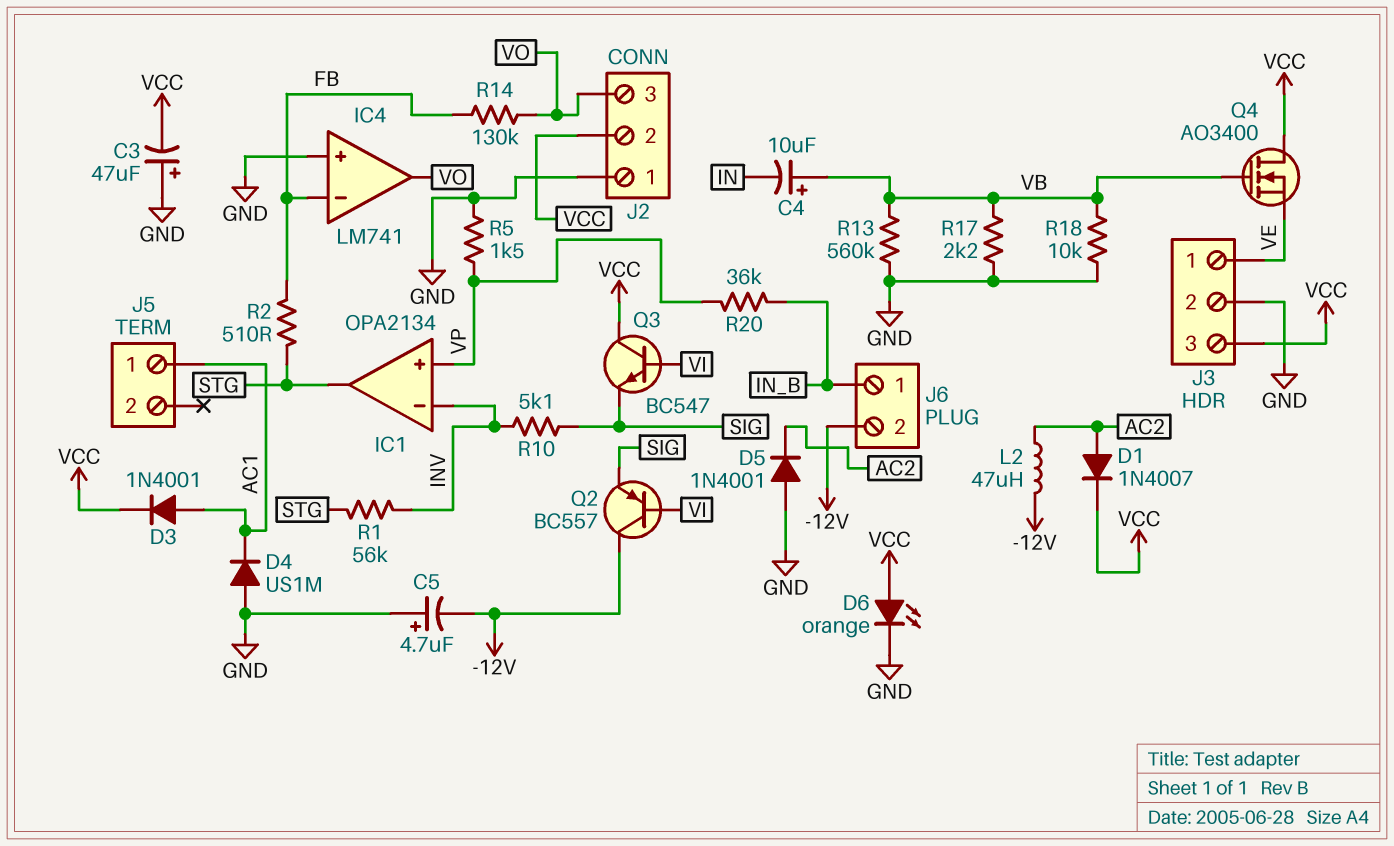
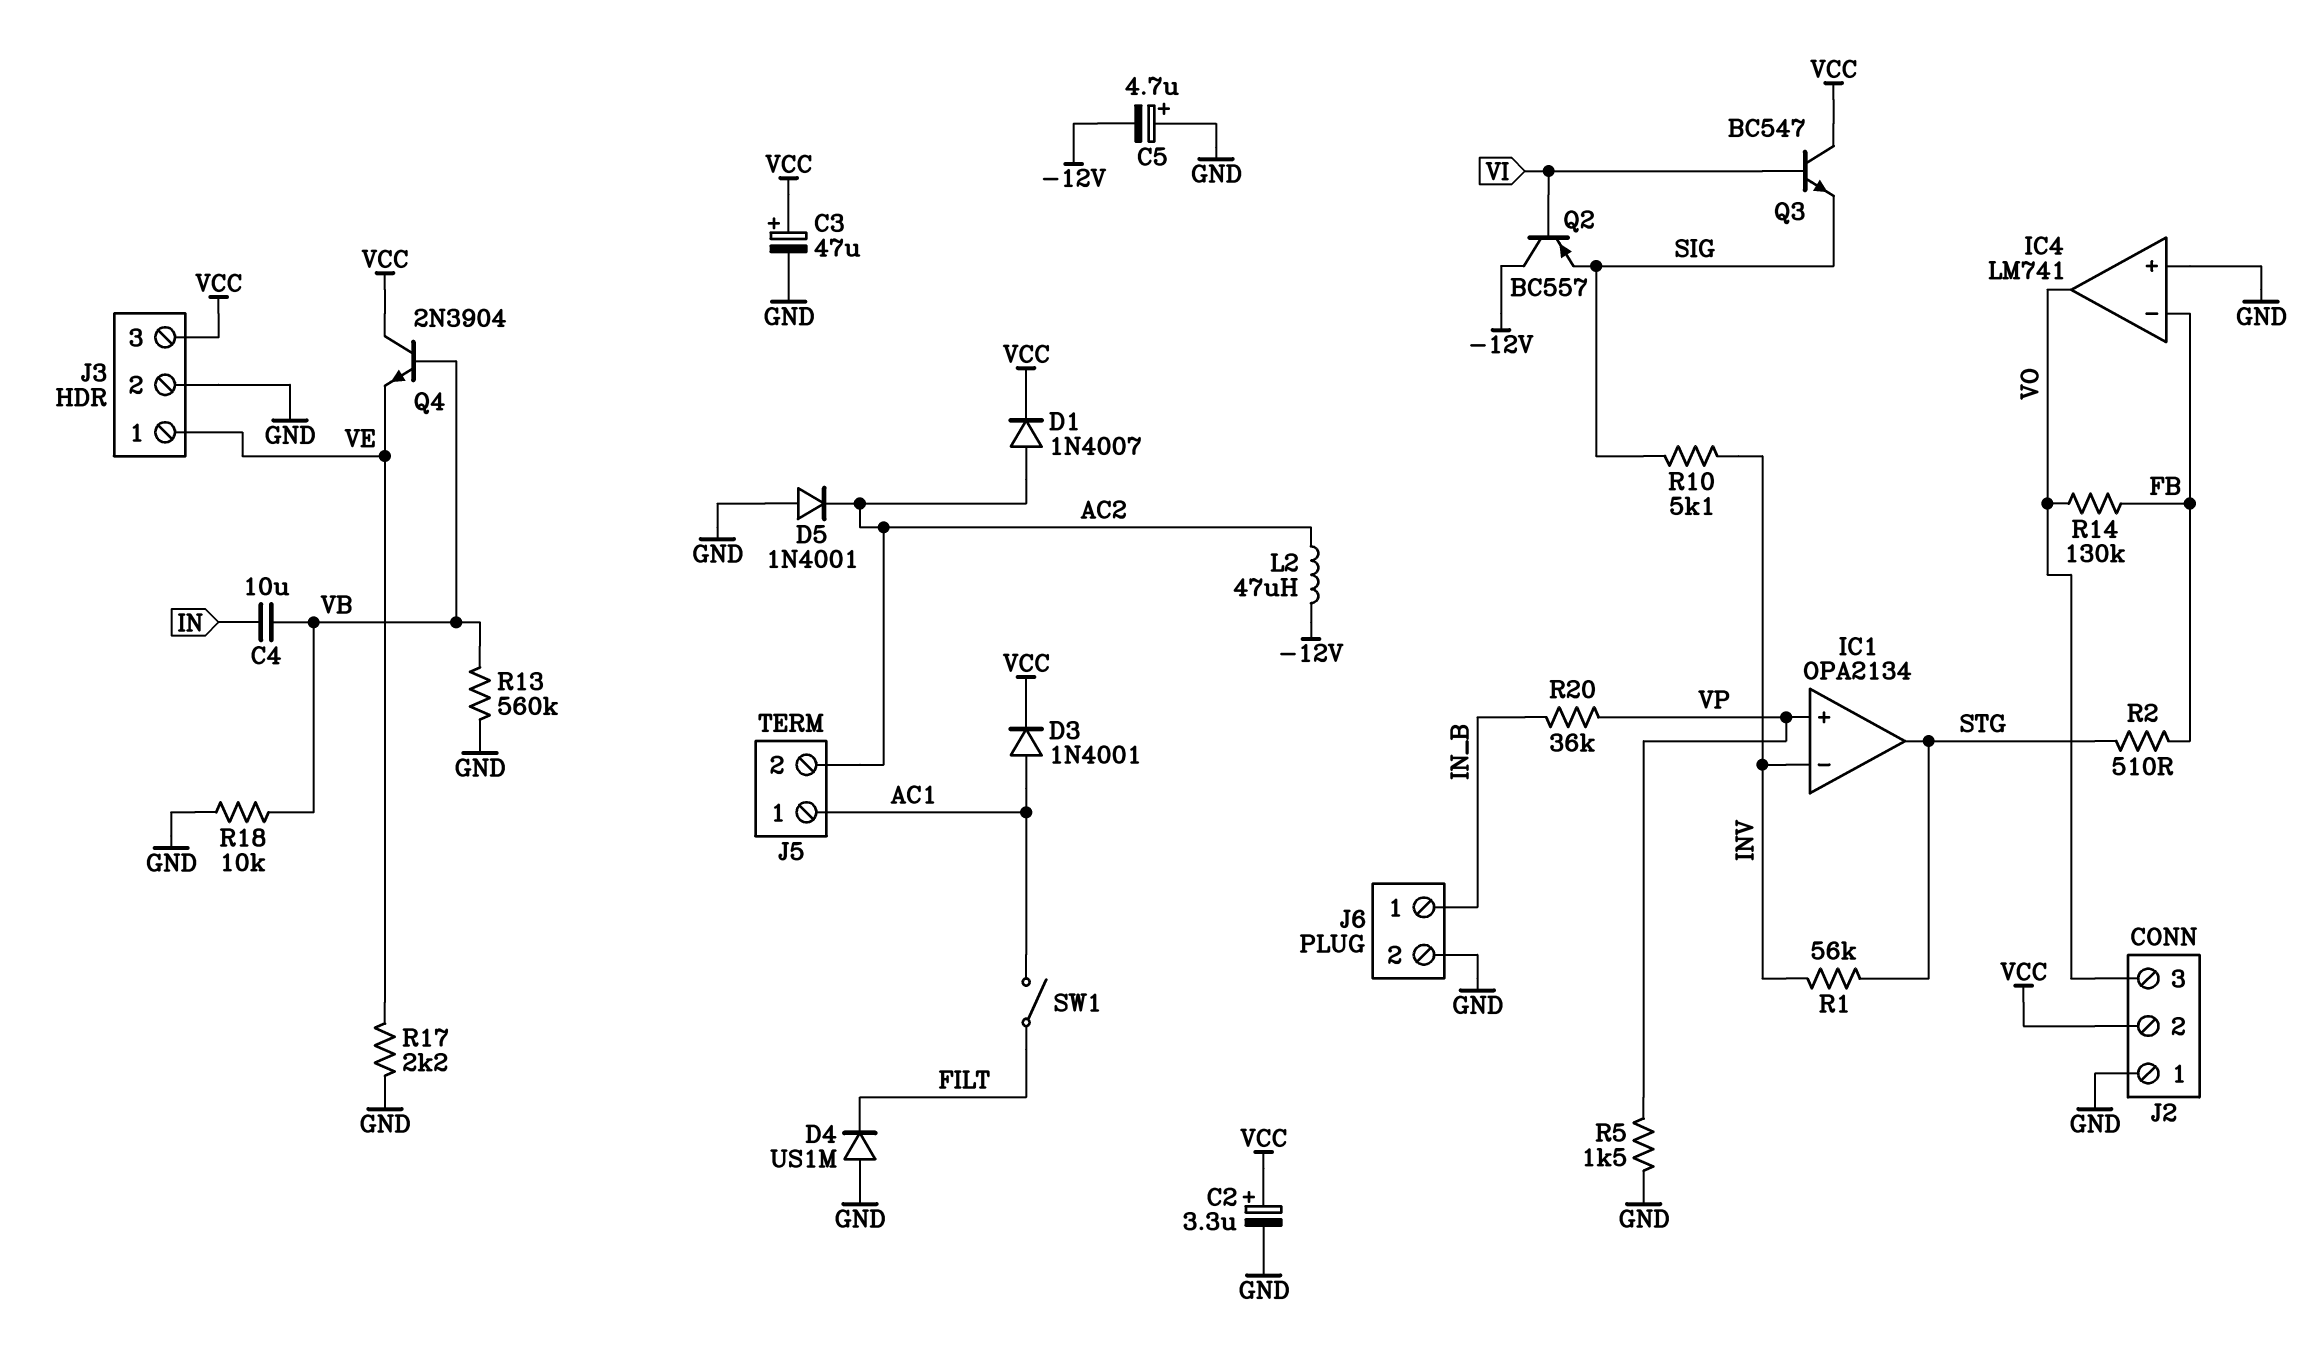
C2: none -> 3.3uF (plus VCC, minus GND)
C3: 47uF (plus GND, minus VCC) -> 47uF (plus VCC, minus GND)
C4: 10uF (plus VB, minus IN) -> 10uF (IN, VB)
D4: diode US1M (A GND, K AC1) -> diode US1M (A GND, K FILT)
D6: LED orange (A VCC, K GND) -> none
J5 pin 2: none -> AC2
J6 pin 2: -12V -> GND
Q4: NMOS AO3400 (G VB, D VCC, S VE) -> NPN 2N3904 (B VB, C VCC, E VE)
R17: 2.2k (GND, VB) -> 2.2k (GND, VE)
SW1: none -> switch (AC1, FILT)

